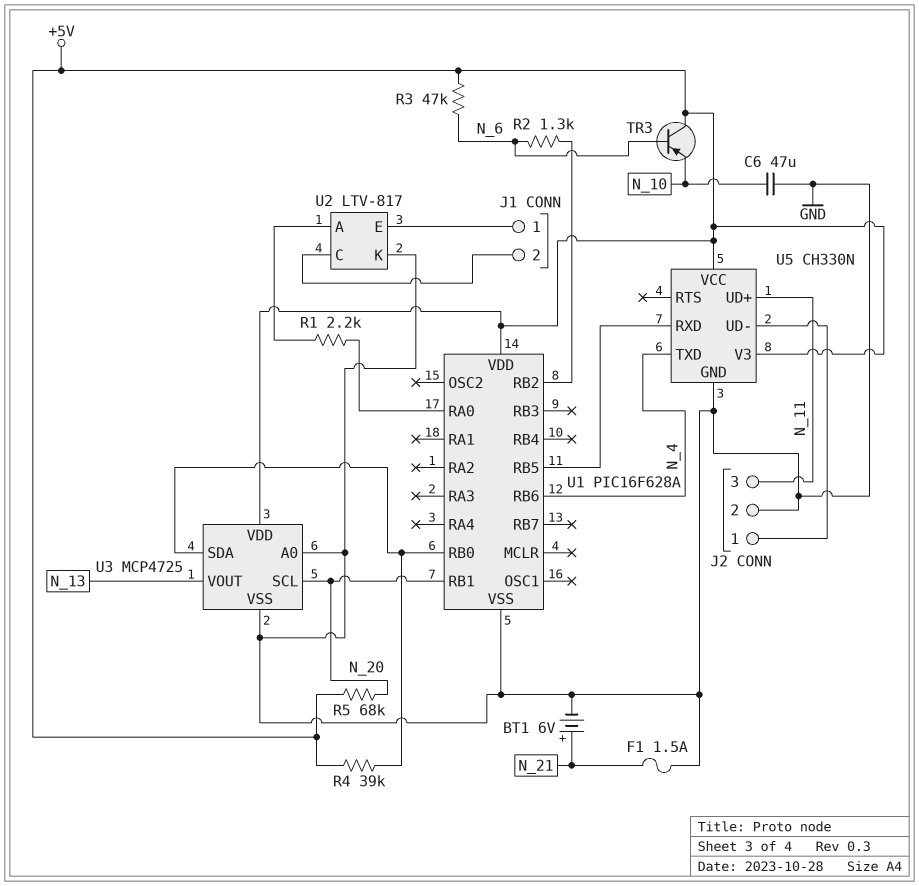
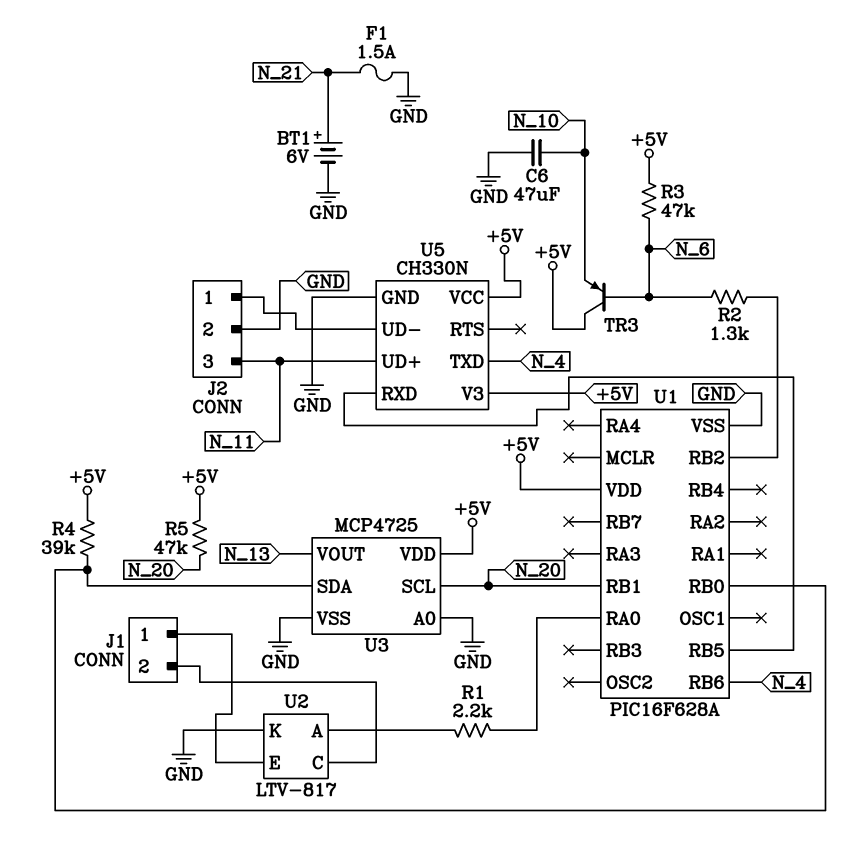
R5: 68k (+5V, N_20) -> 47k (+5V, N_20)

